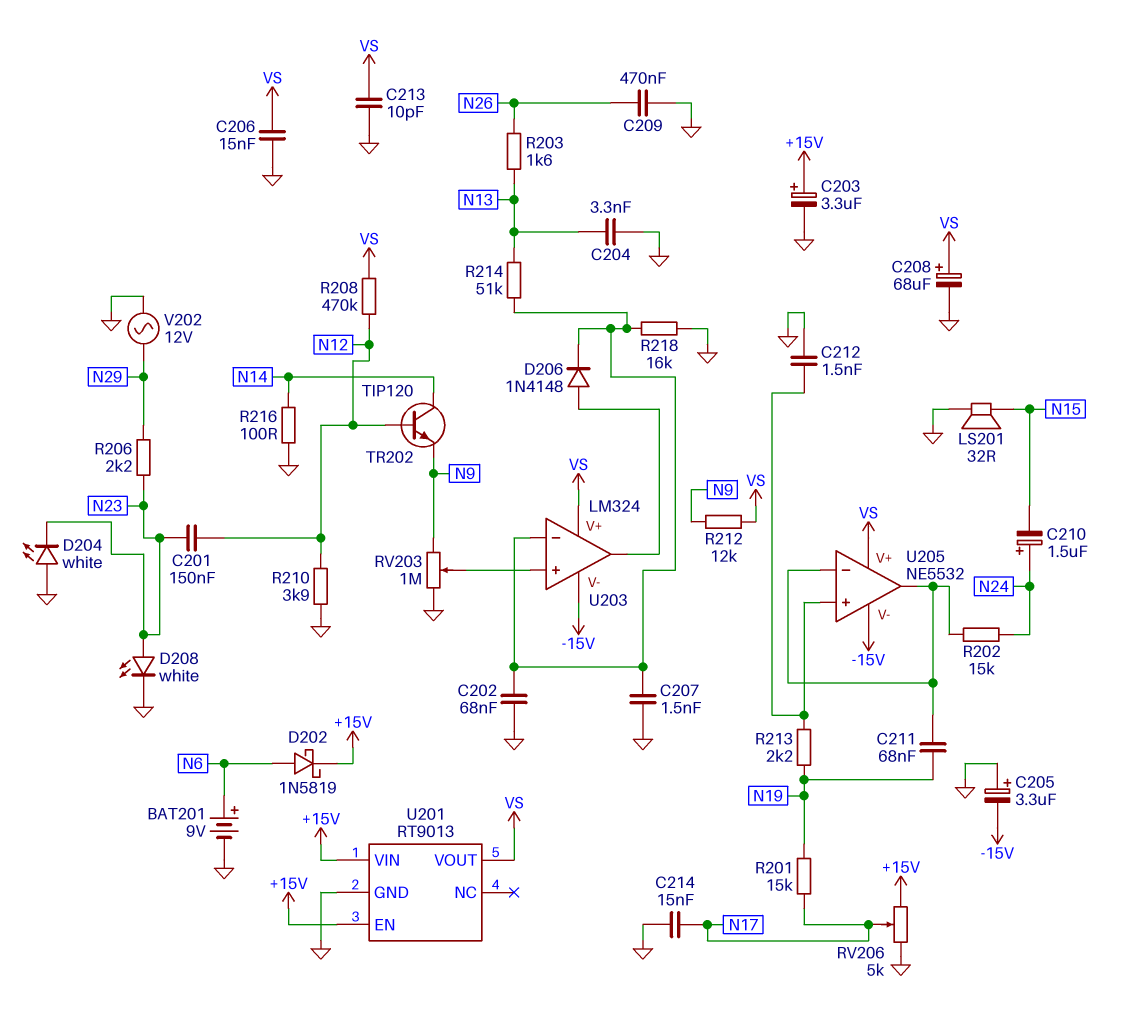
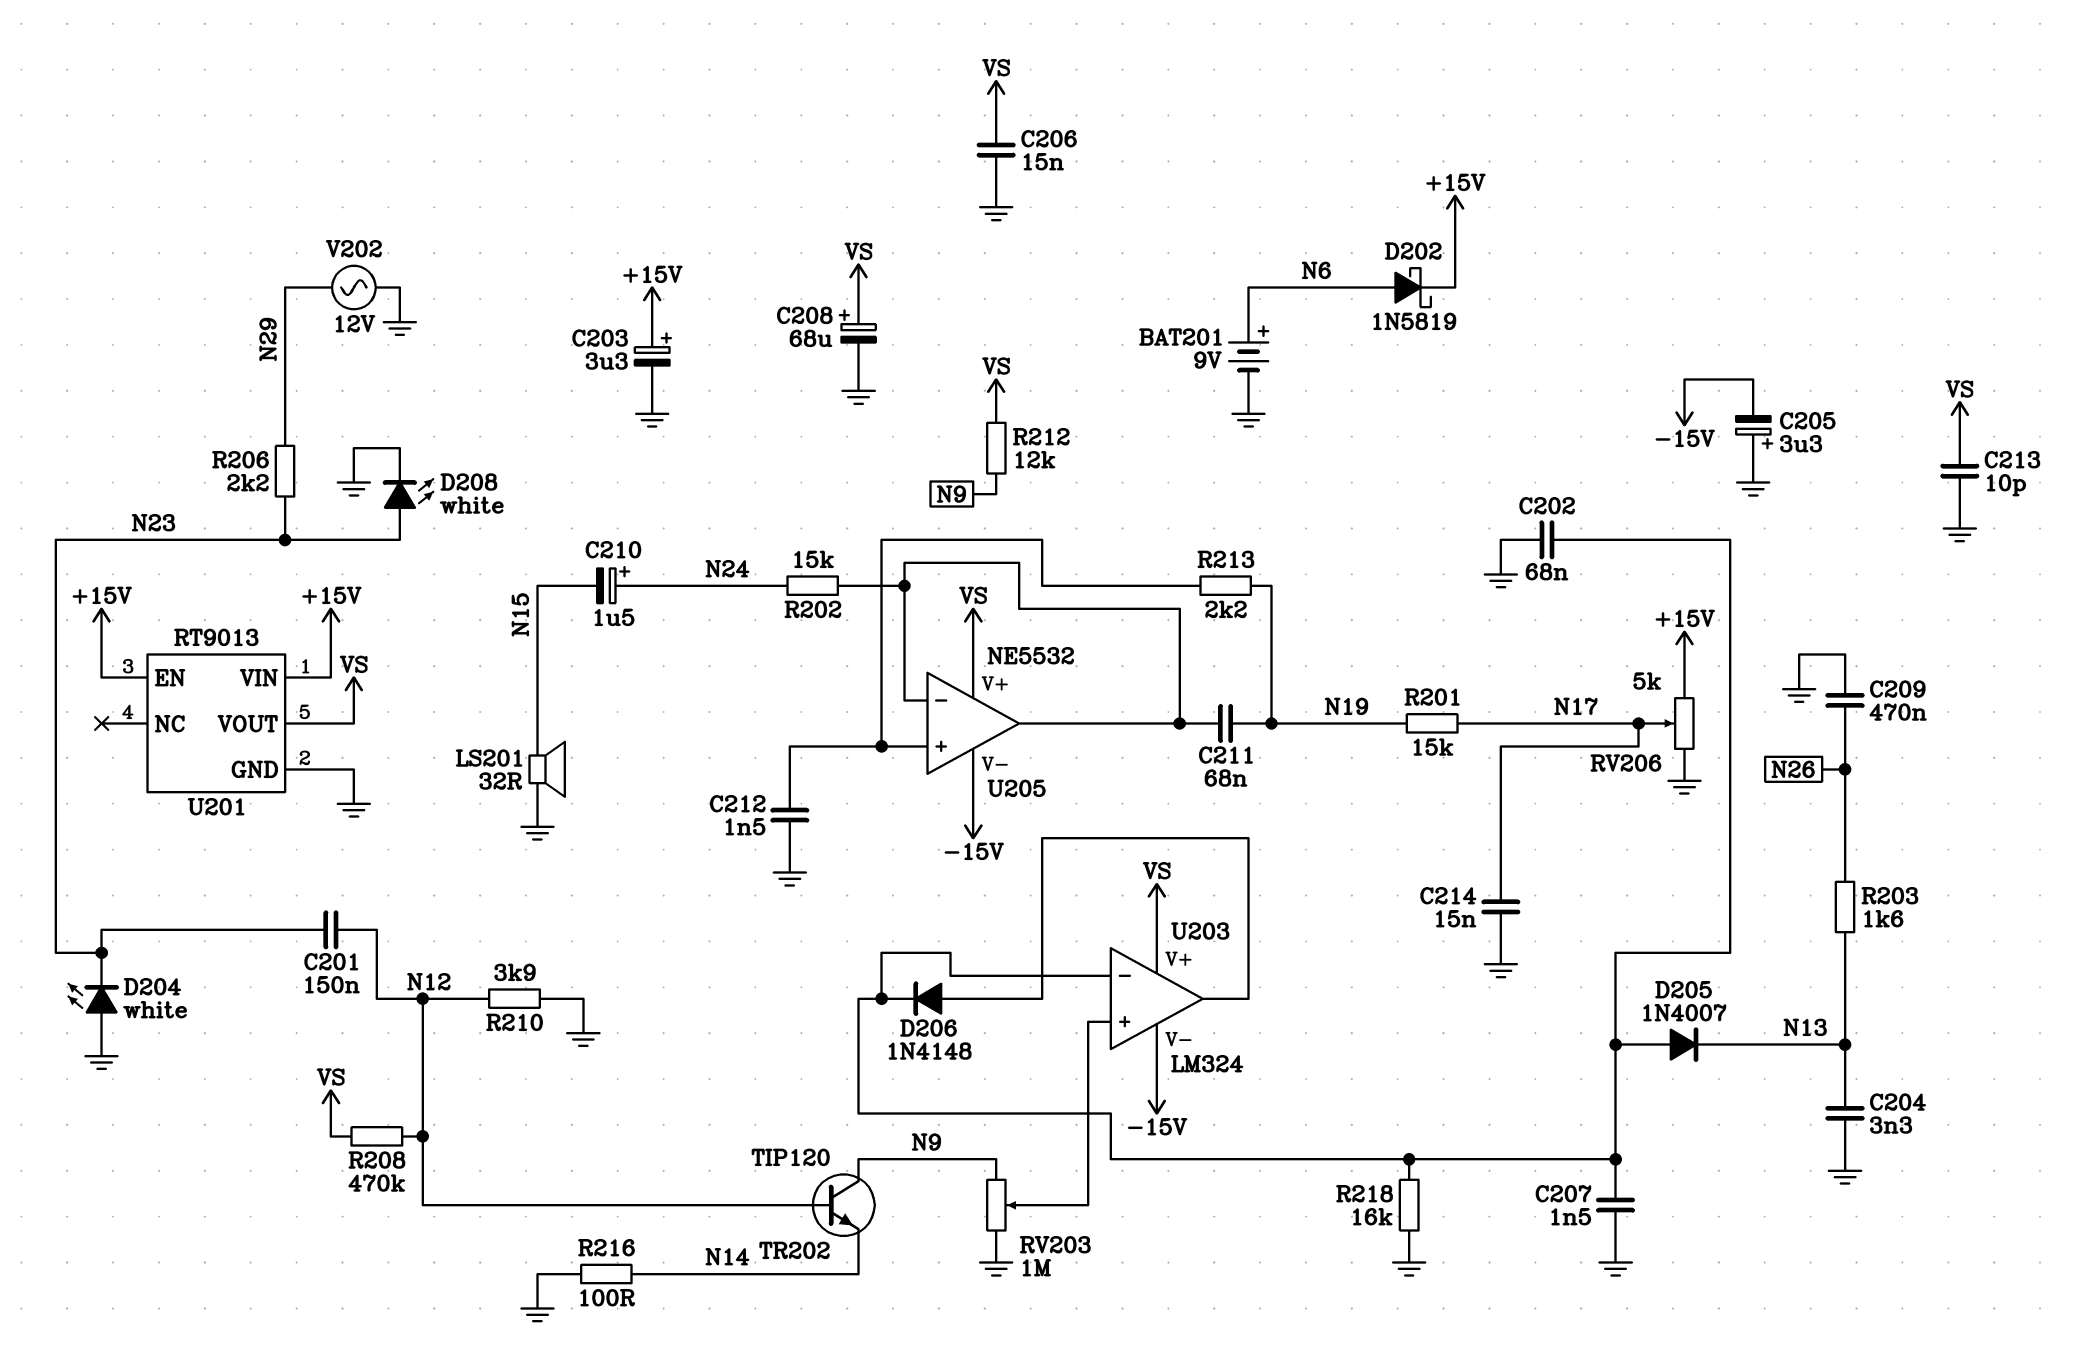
D205: none -> diode 1N4007 (A U203/in-, K N13)
R214: 51k (N13, U203/in-) -> none
TR202: NPN TIP120 (B N12, C N14, E N9) -> NPN TIP120 (B N12, C N9, E N14)

